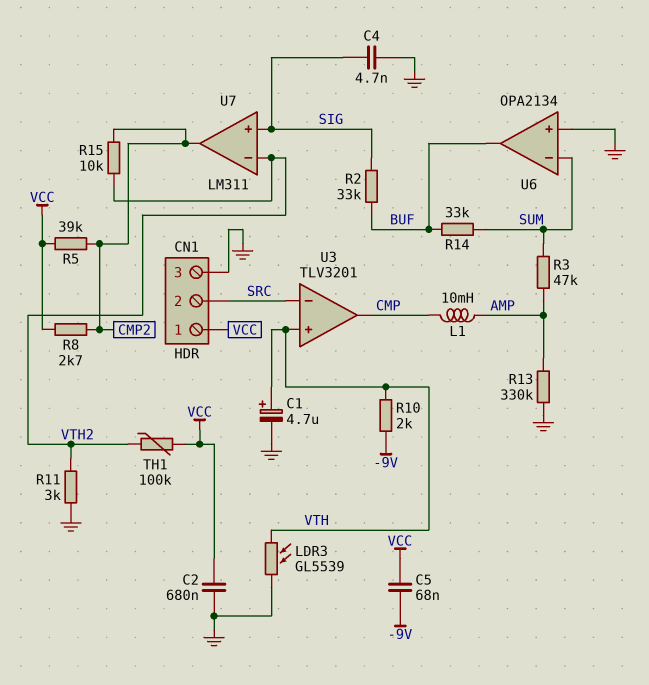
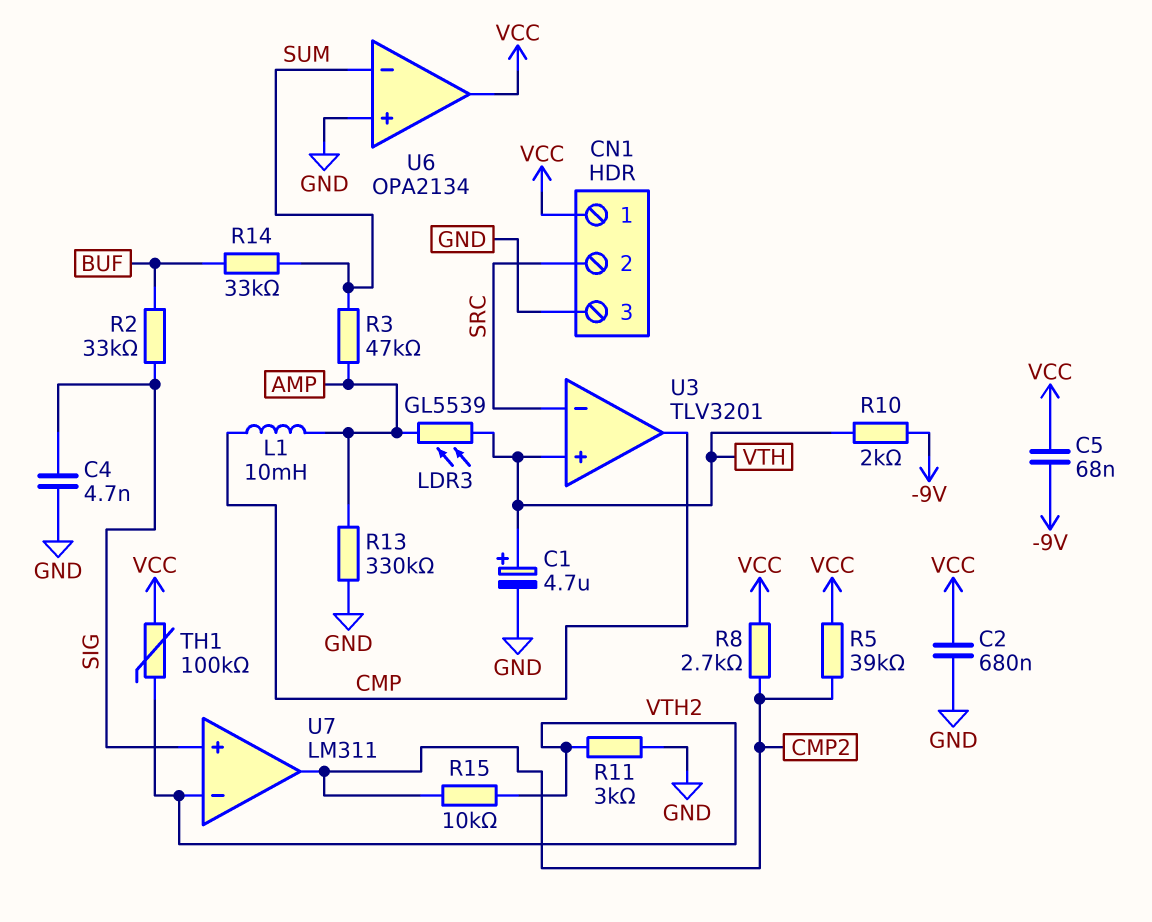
LDR3: GL5539 (GND, VTH) -> GL5539 (AMP, VTH)
U6 pin out: BUF -> VCC

